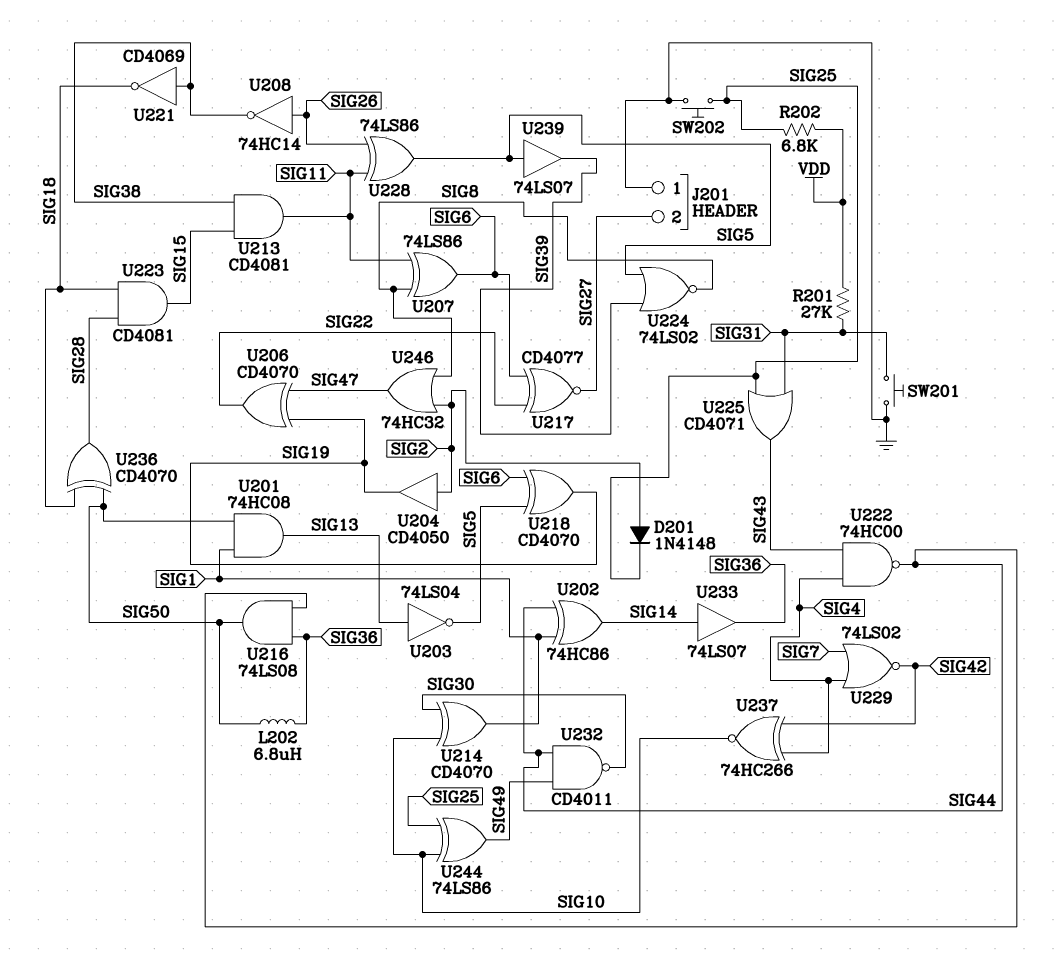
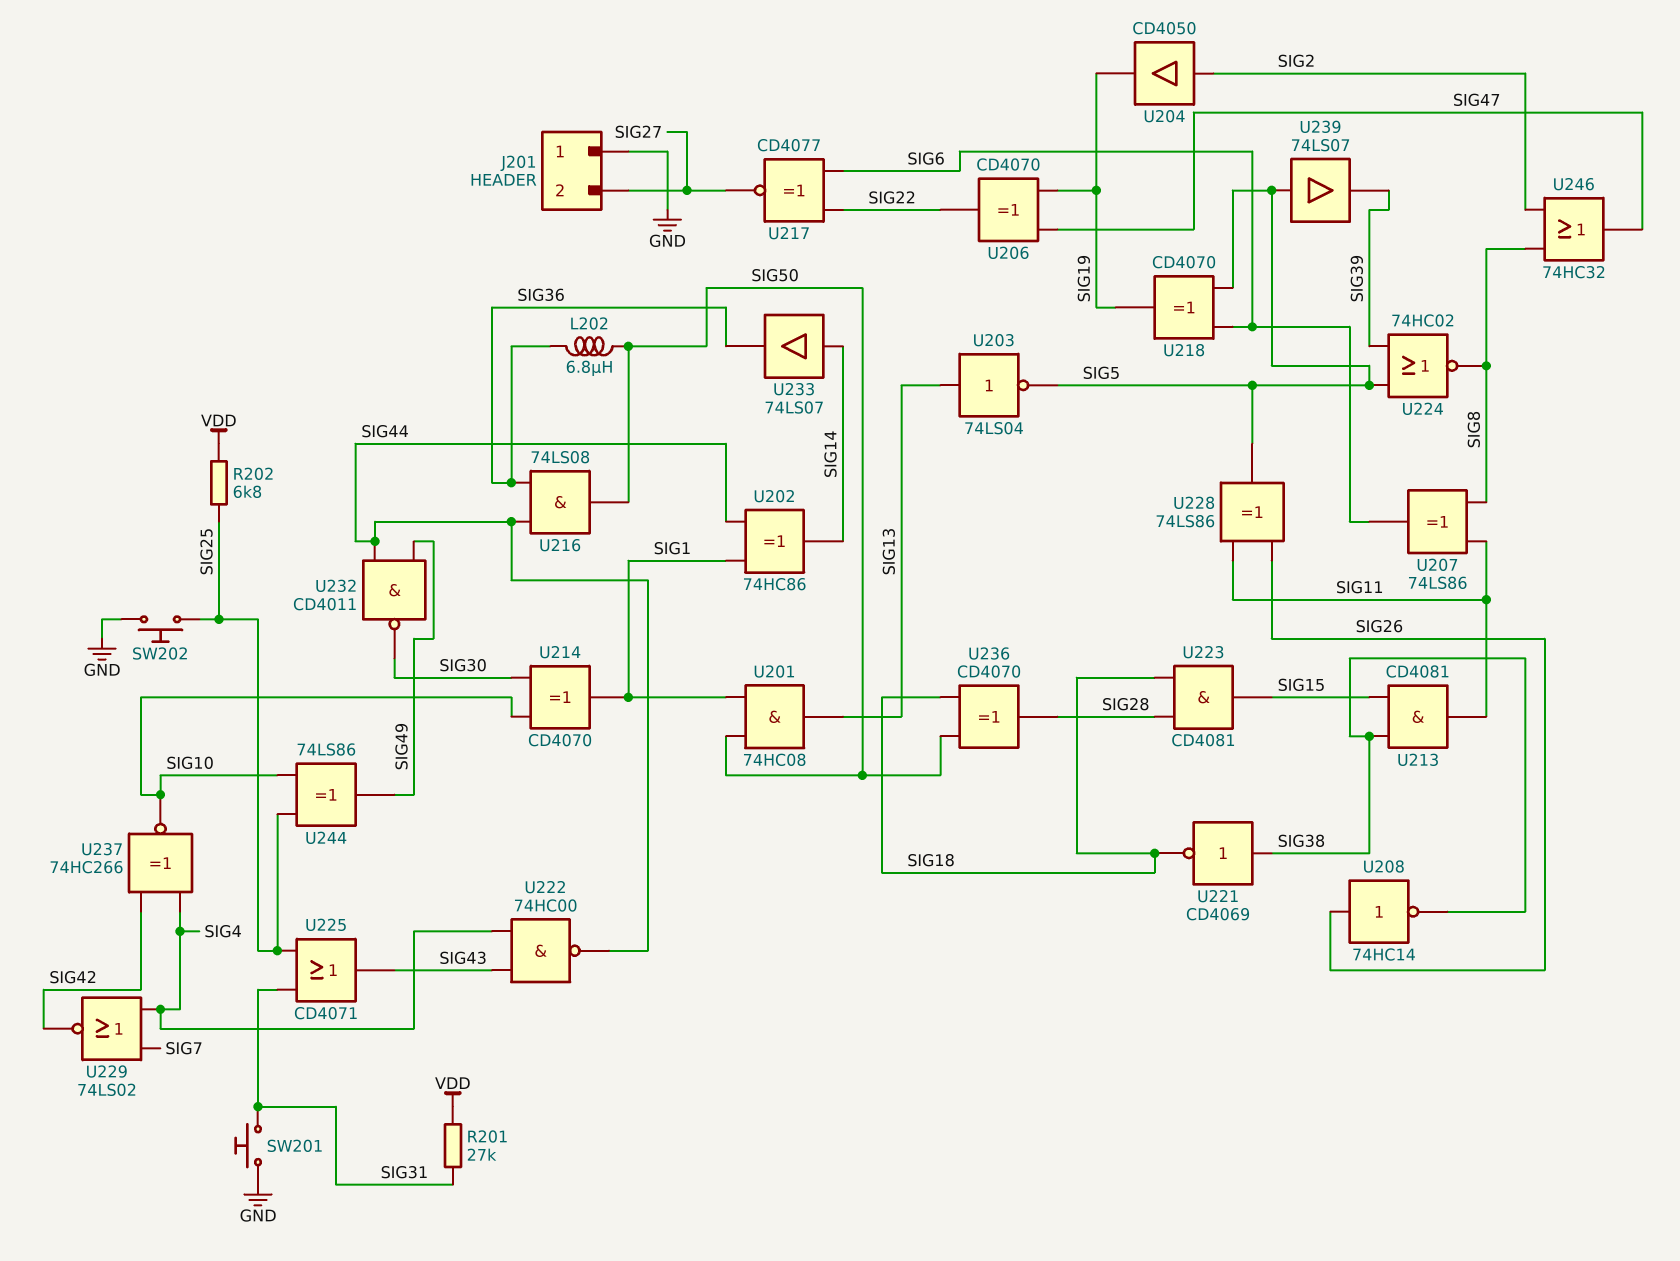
D201: diode 1N4148 (A SIG2, K SIG25) -> none
U224: NOR 74LS02 (in SIG5, in SIG39, out SIG8) -> NOR 74HC02 (in SIG5, in SIG39, out SIG8)

